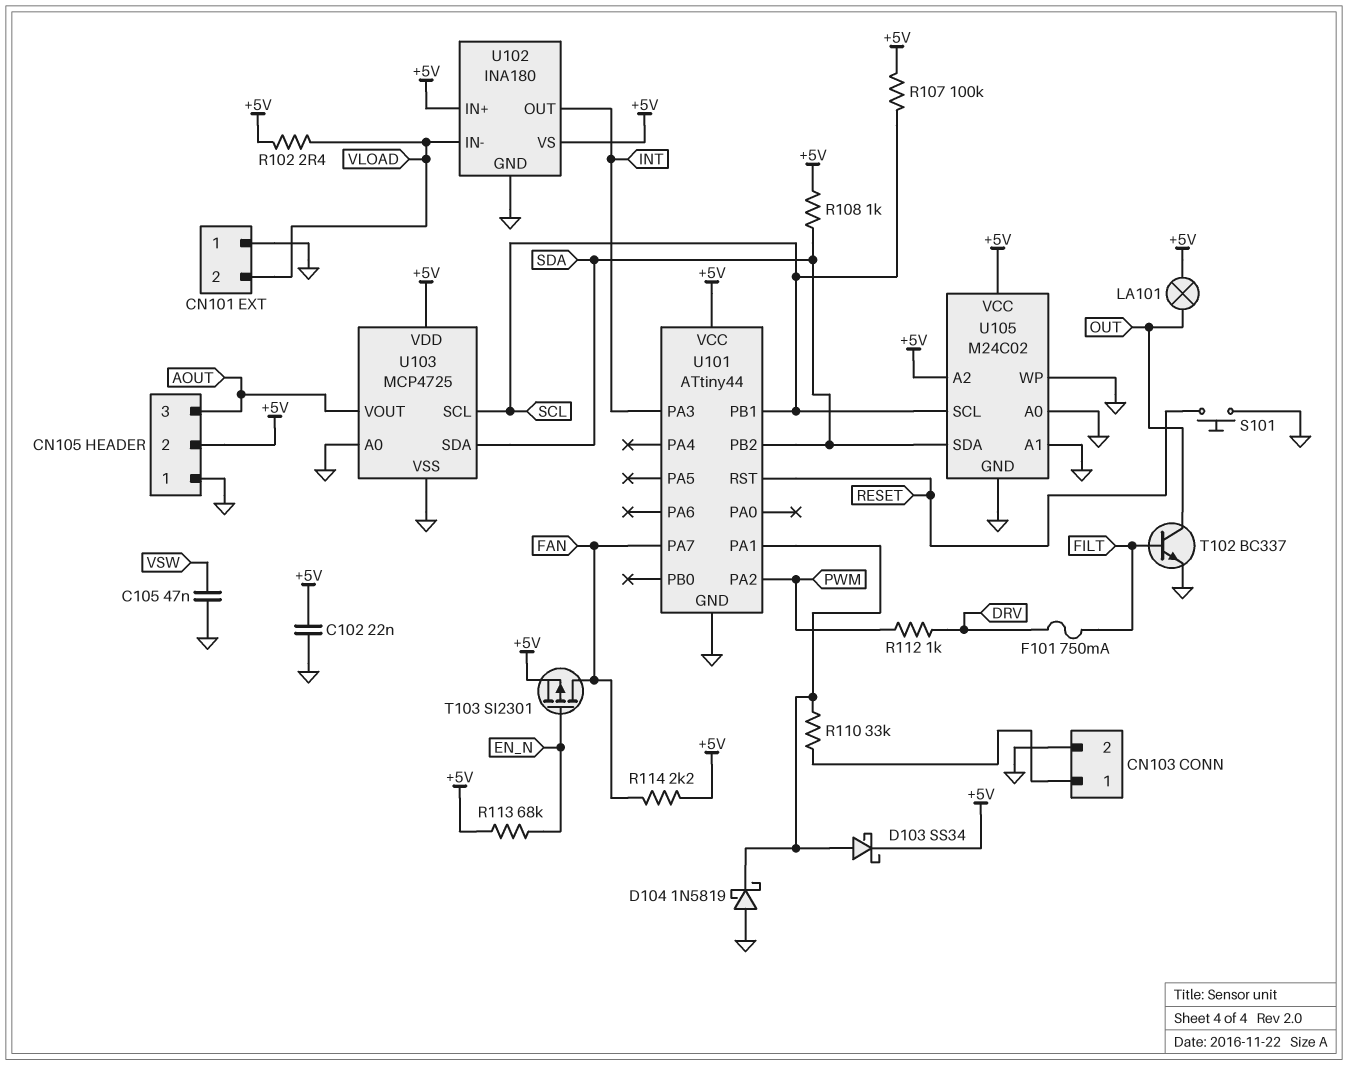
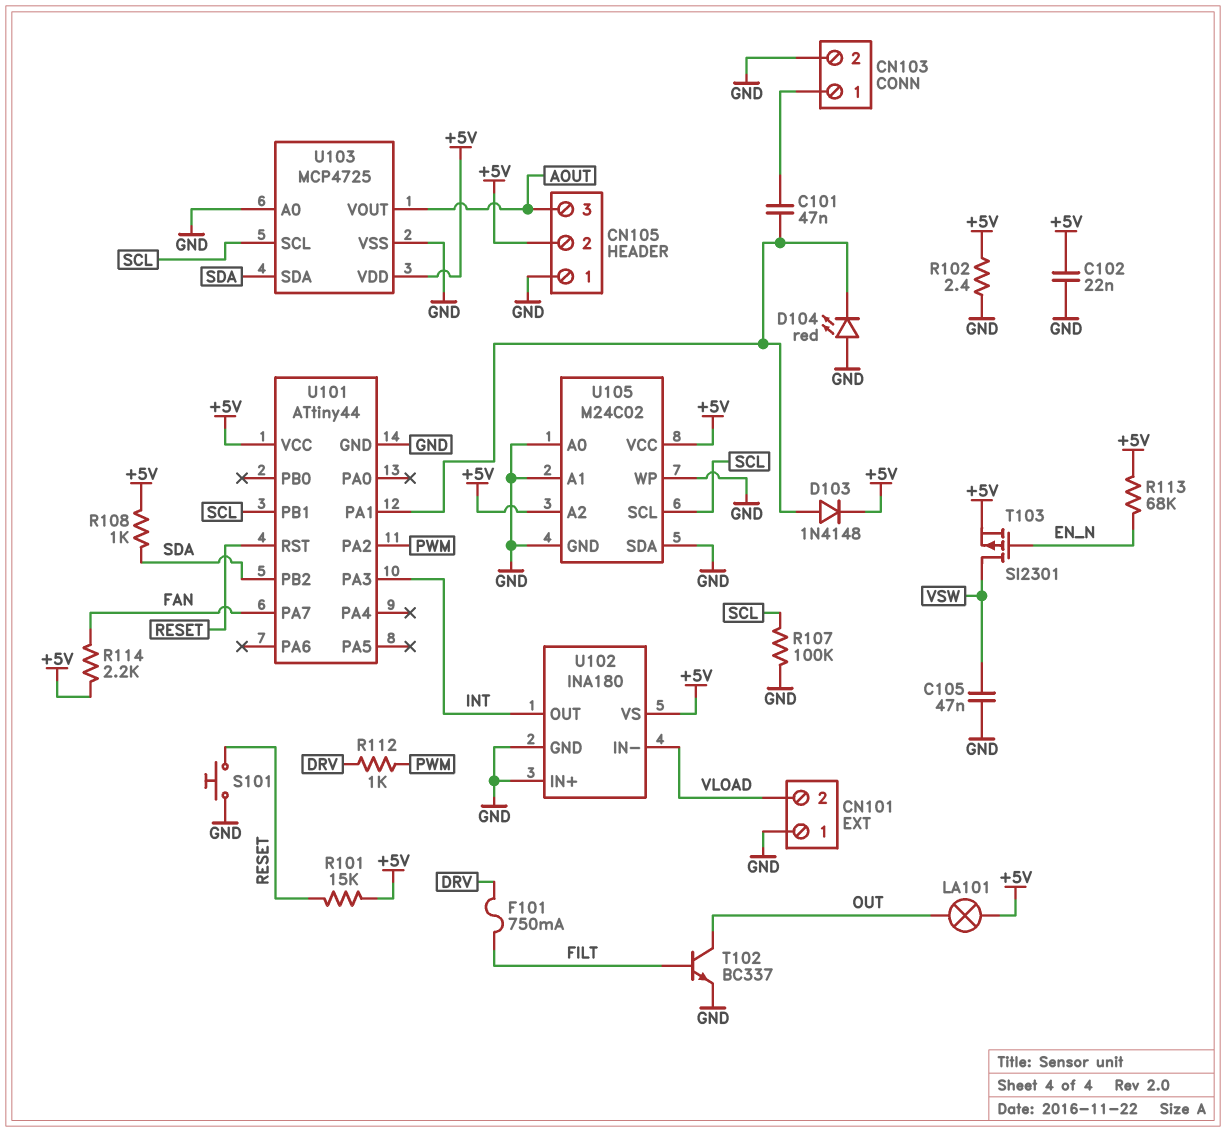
C101: none -> 47nF (CN103/1, U101/PA1)
D103: schottky SS34 (A U101/PA1, K +5V) -> diode 1N4148 (A U101/PA1, K +5V)
D104: schottky 1N5819 (A GND, K U101/PA1) -> LED red (A GND, K U101/PA1)
R101: none -> 15k (+5V, RESET)
R102: 2.4 (+5V, VLOAD) -> 2.4 (+5V, GND)
R107: 100k (+5V, SCL) -> 100k (GND, SCL)
R110: 33k (CN103/1, U101/PA1) -> none
T103: PMOS SI2301 (G EN_N, D FAN, S +5V) -> PMOS SI2301 (G EN_N, D VSW, S +5V)
U102 pin IN+: +5V -> GND
U105 pin SDA: SDA -> GND

